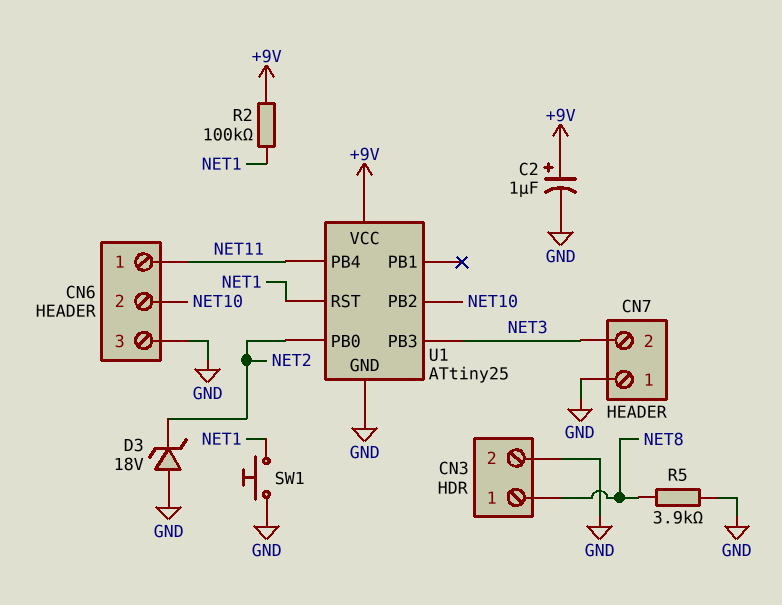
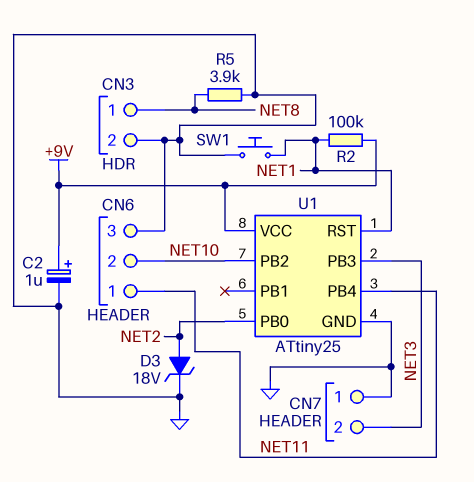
D3: zener 18V (A GND, K NET2) -> zener 18V (A NET2, K GND)

